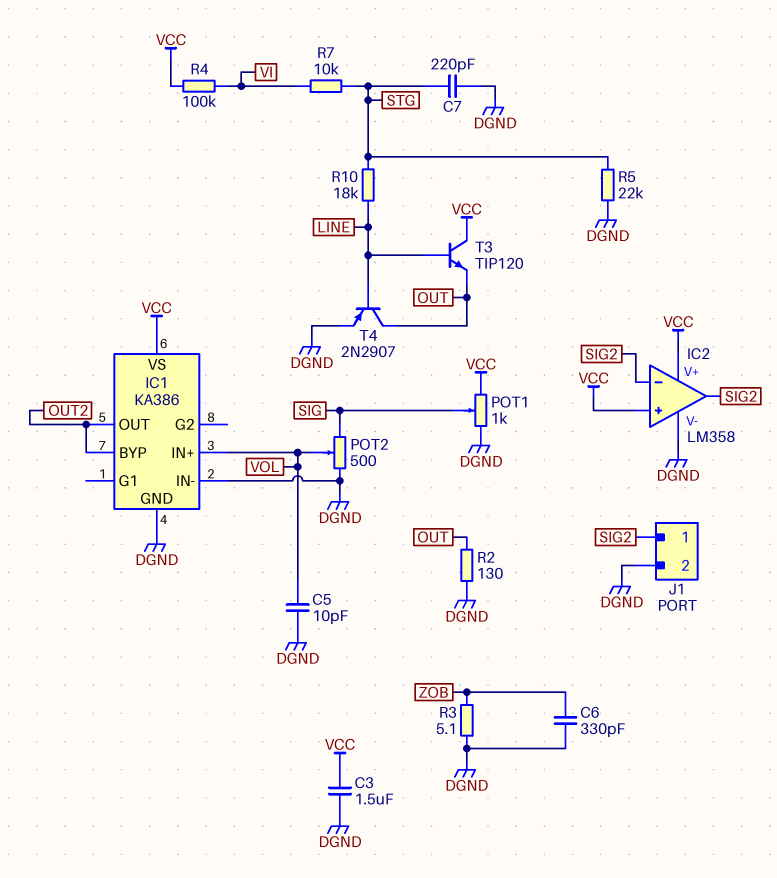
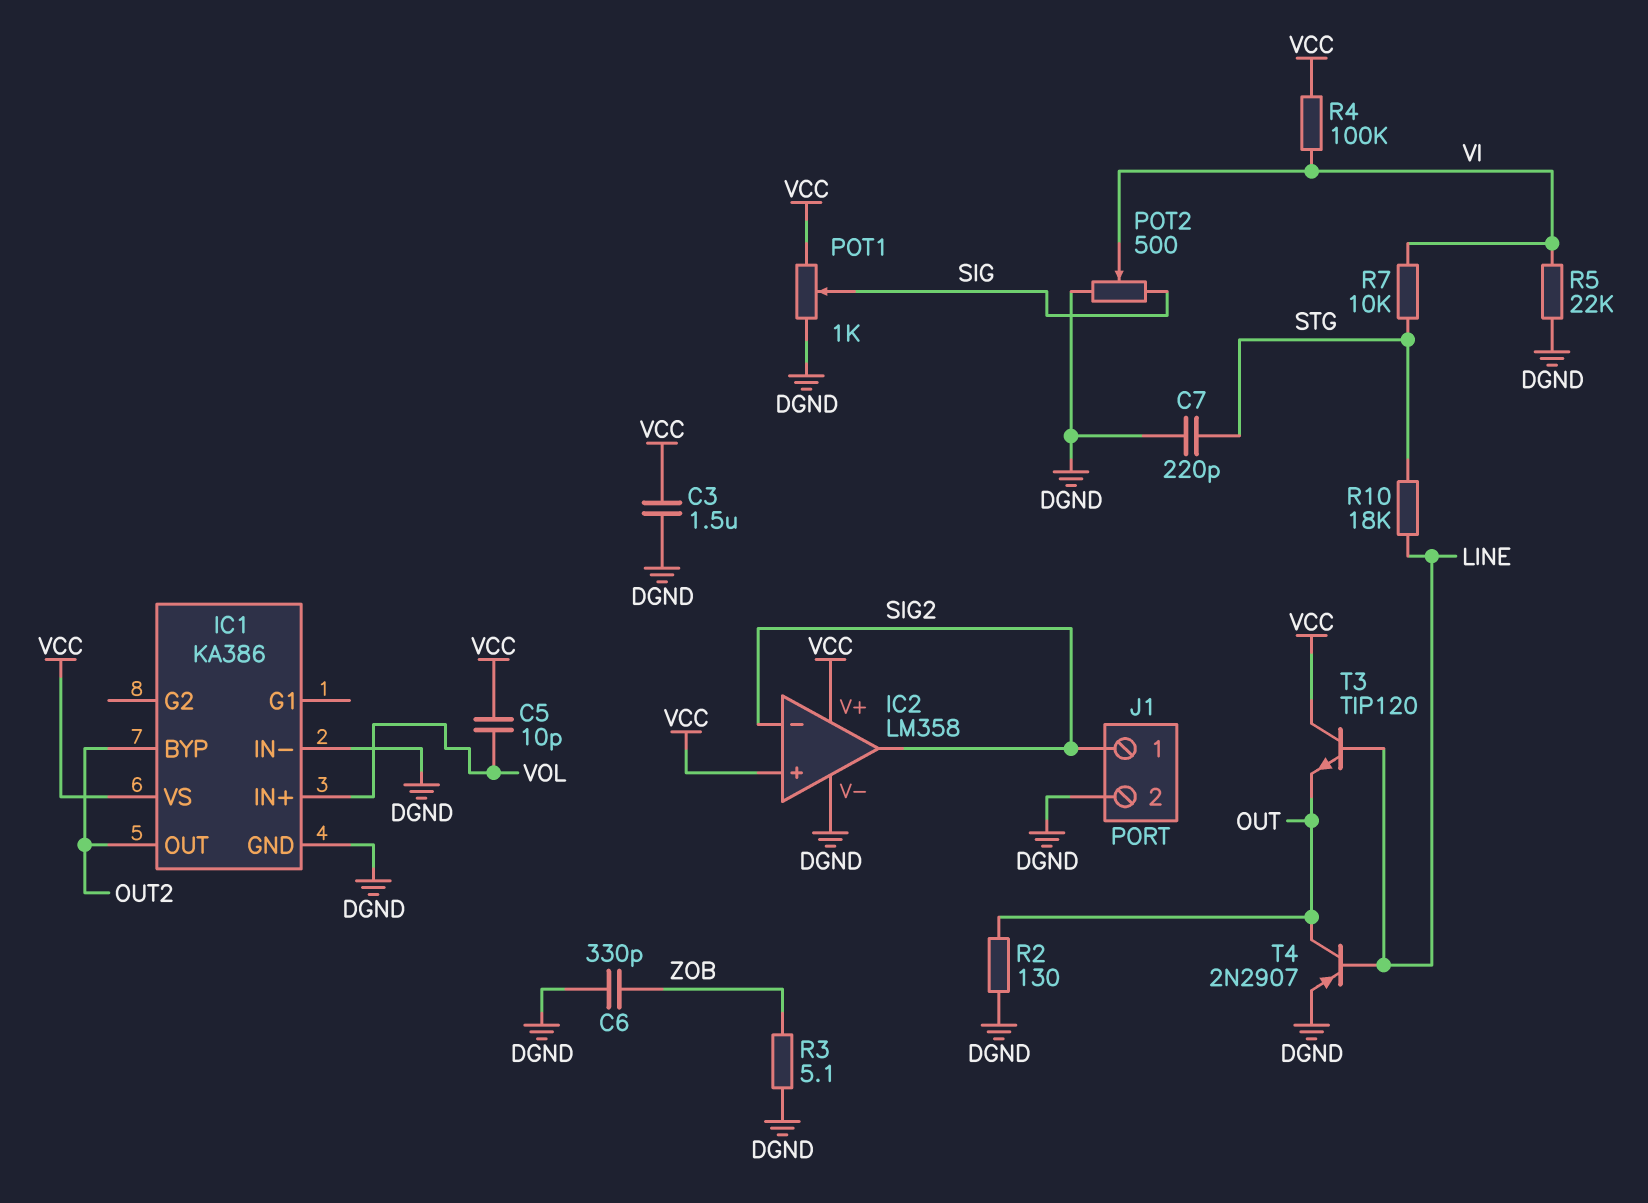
C5: 10pF (DGND, VOL) -> 10pF (VCC, VOL)
POT2: 500 (DGND, SIG, wiper VOL) -> 500 (DGND, SIG, wiper VI)
R5: 22k (DGND, STG) -> 22k (DGND, VI)

